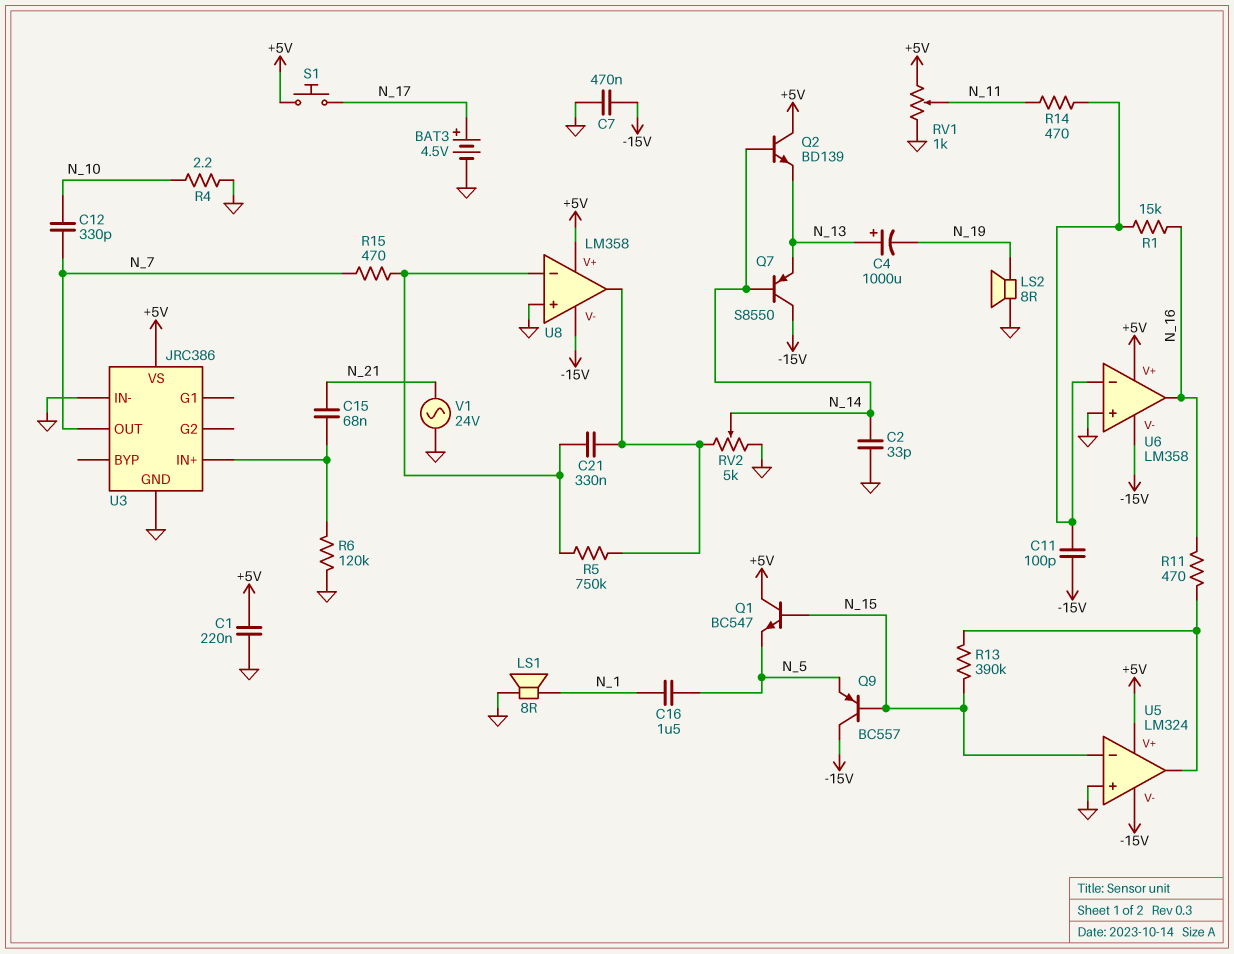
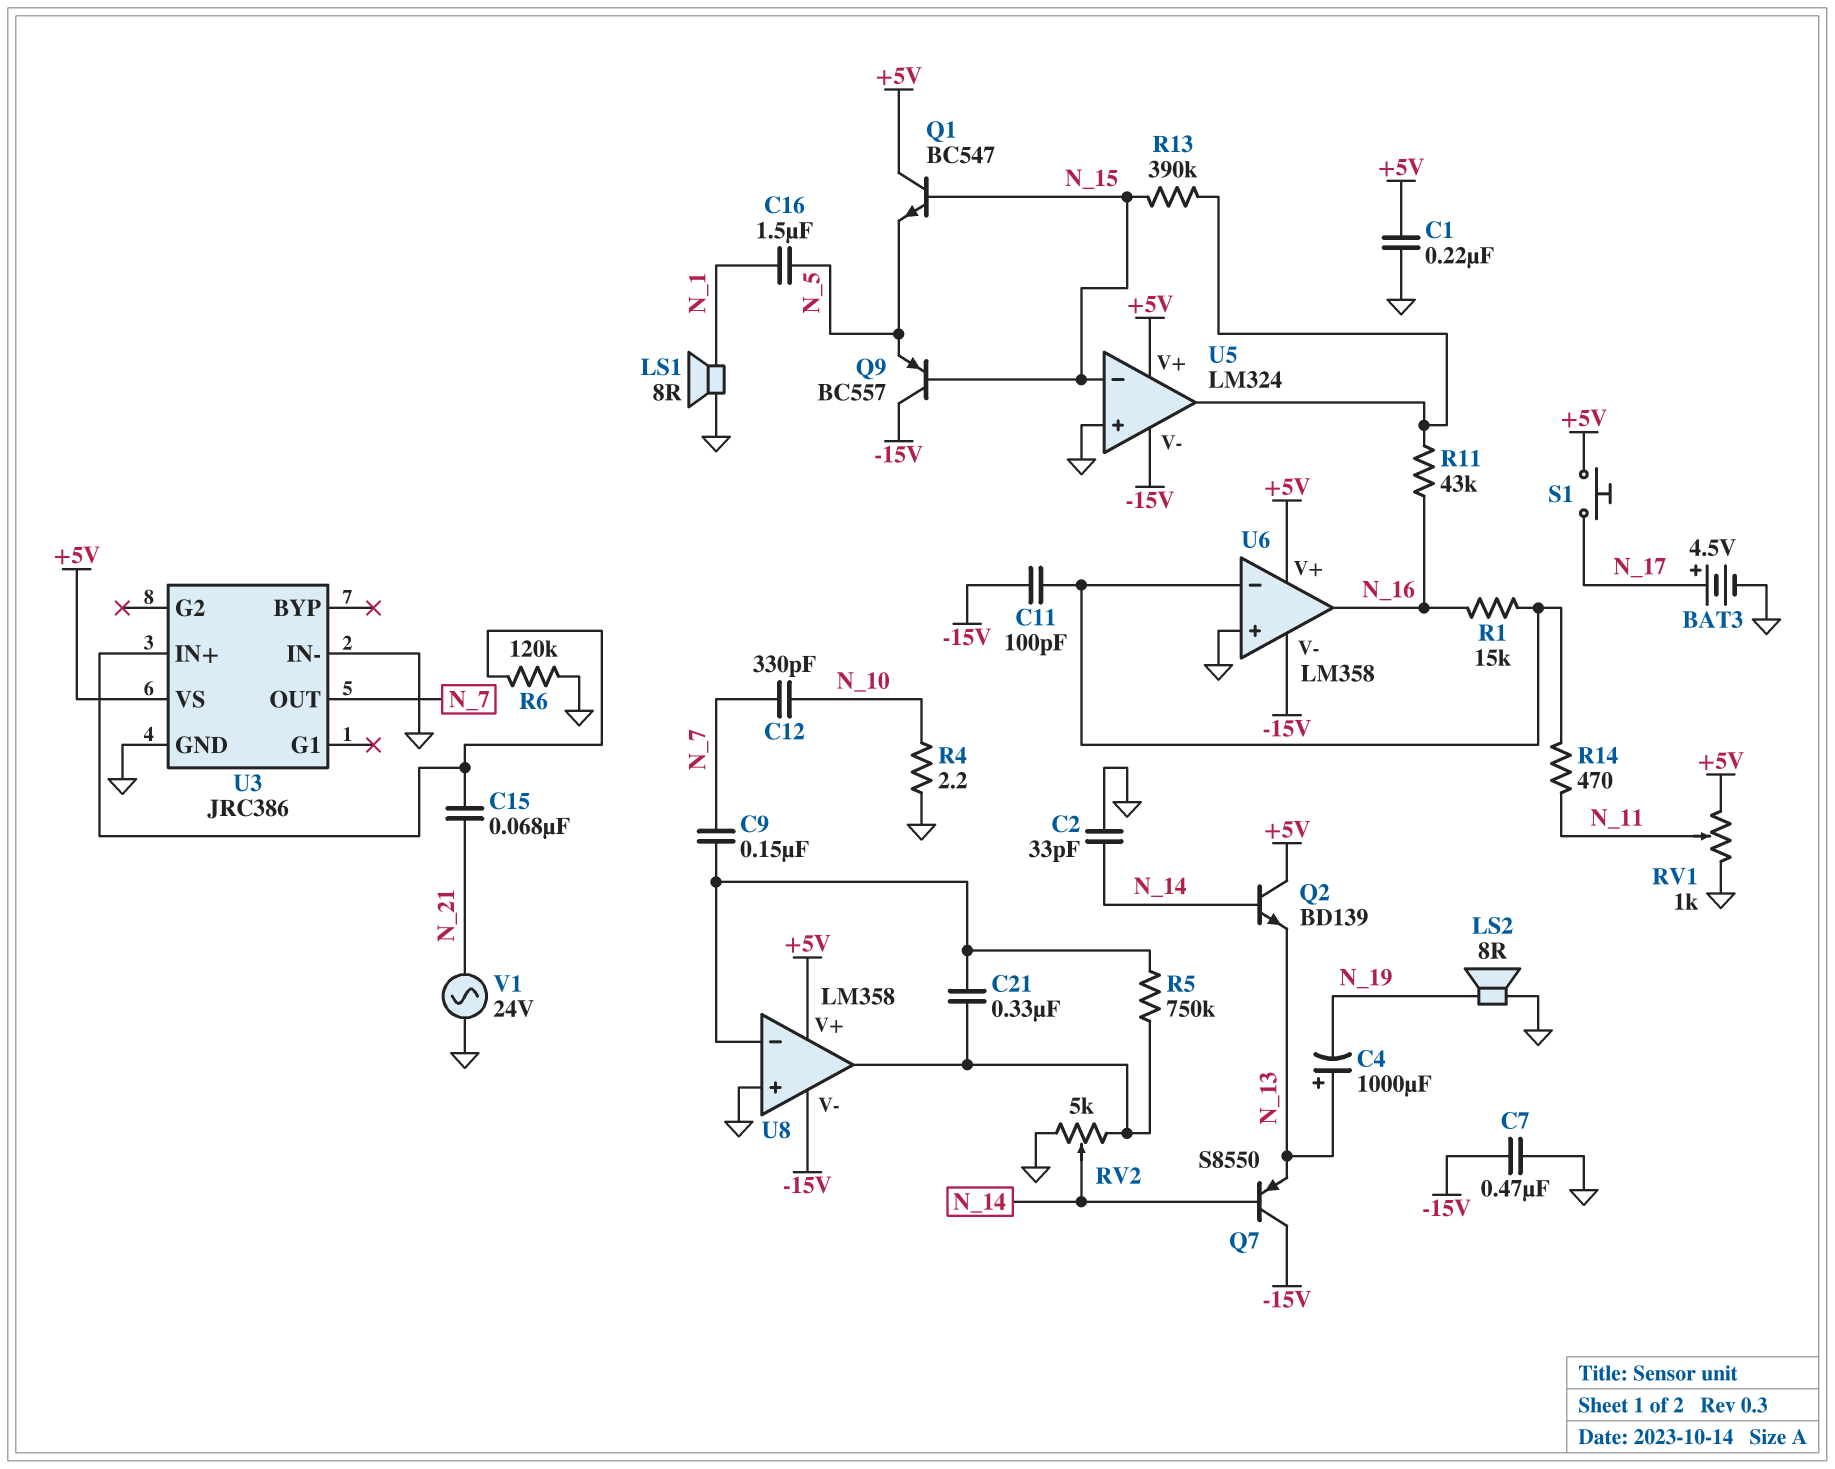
C9: none -> 150nF (N_7, U8/in-)
R11: 470 (N_16, U5/out) -> 43k (N_16, U5/out)
R15: 470 (N_7, U8/in-) -> none

